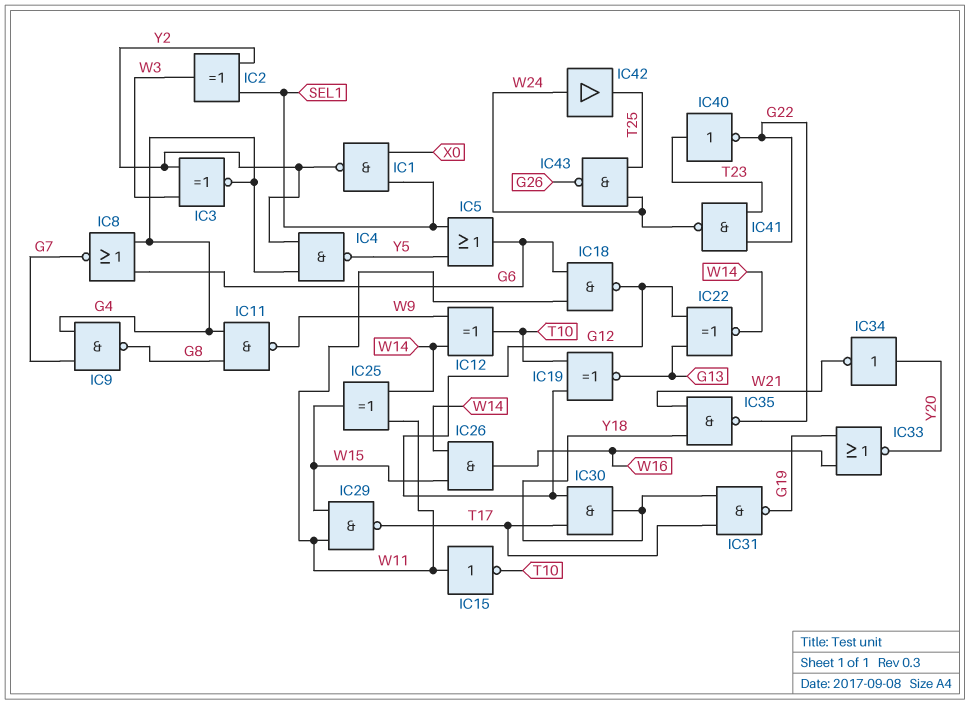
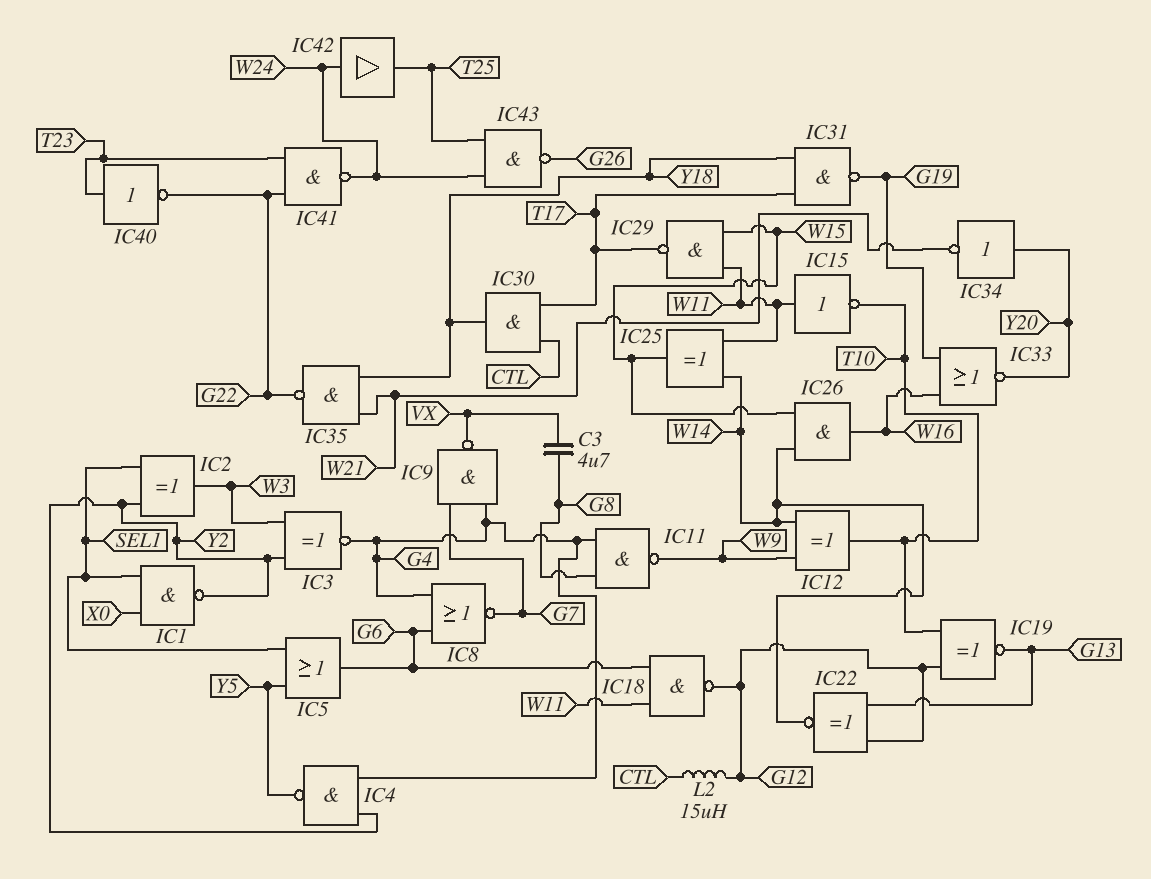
C3: none -> 4.7uF (G8, VX)
IC9: NAND (in G4, in G7, out G8) -> NAND (in G4, in G7, out VX)
IC30: AND (in G12, in T17, out Y18) -> AND (in CTL, in T17, out Y18)
L2: none -> 15uH (CTL, G12)

